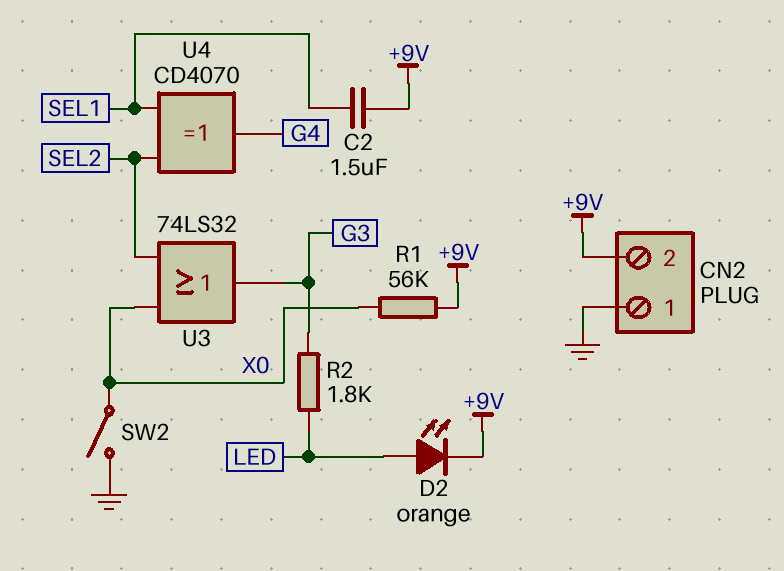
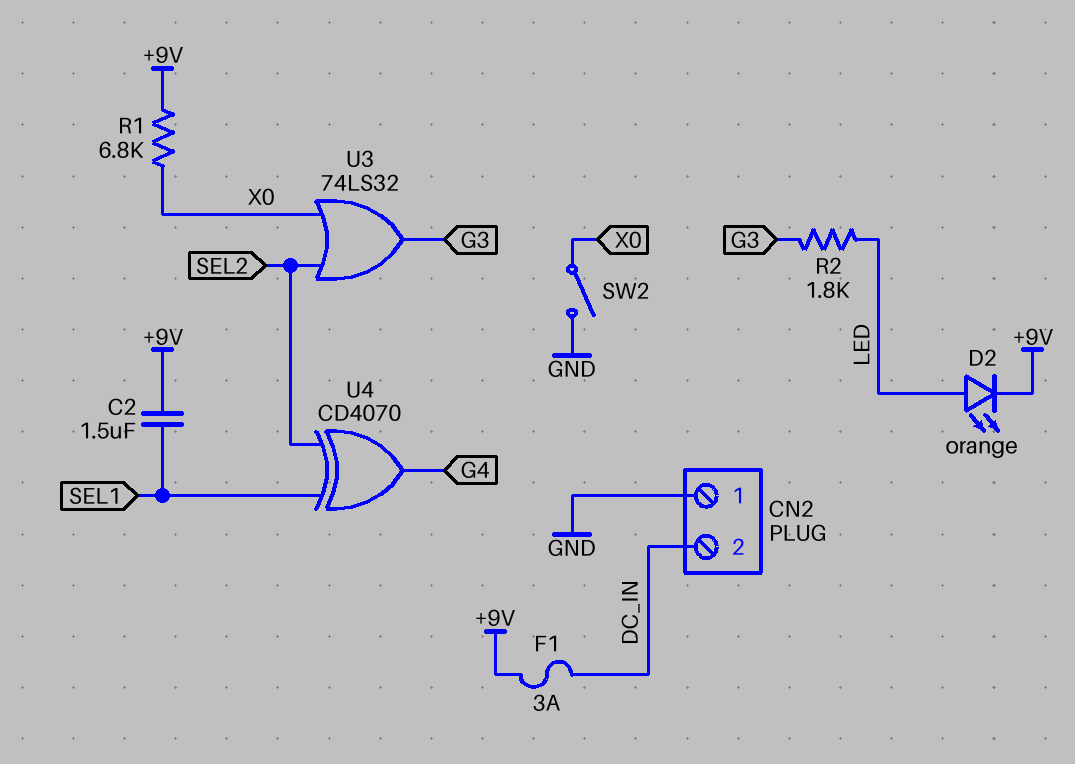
CN2 pin 2: +9V -> DC_IN
F1: none -> 3A (+9V, DC_IN)
R1: 56k (+9V, X0) -> 6.8k (+9V, X0)

